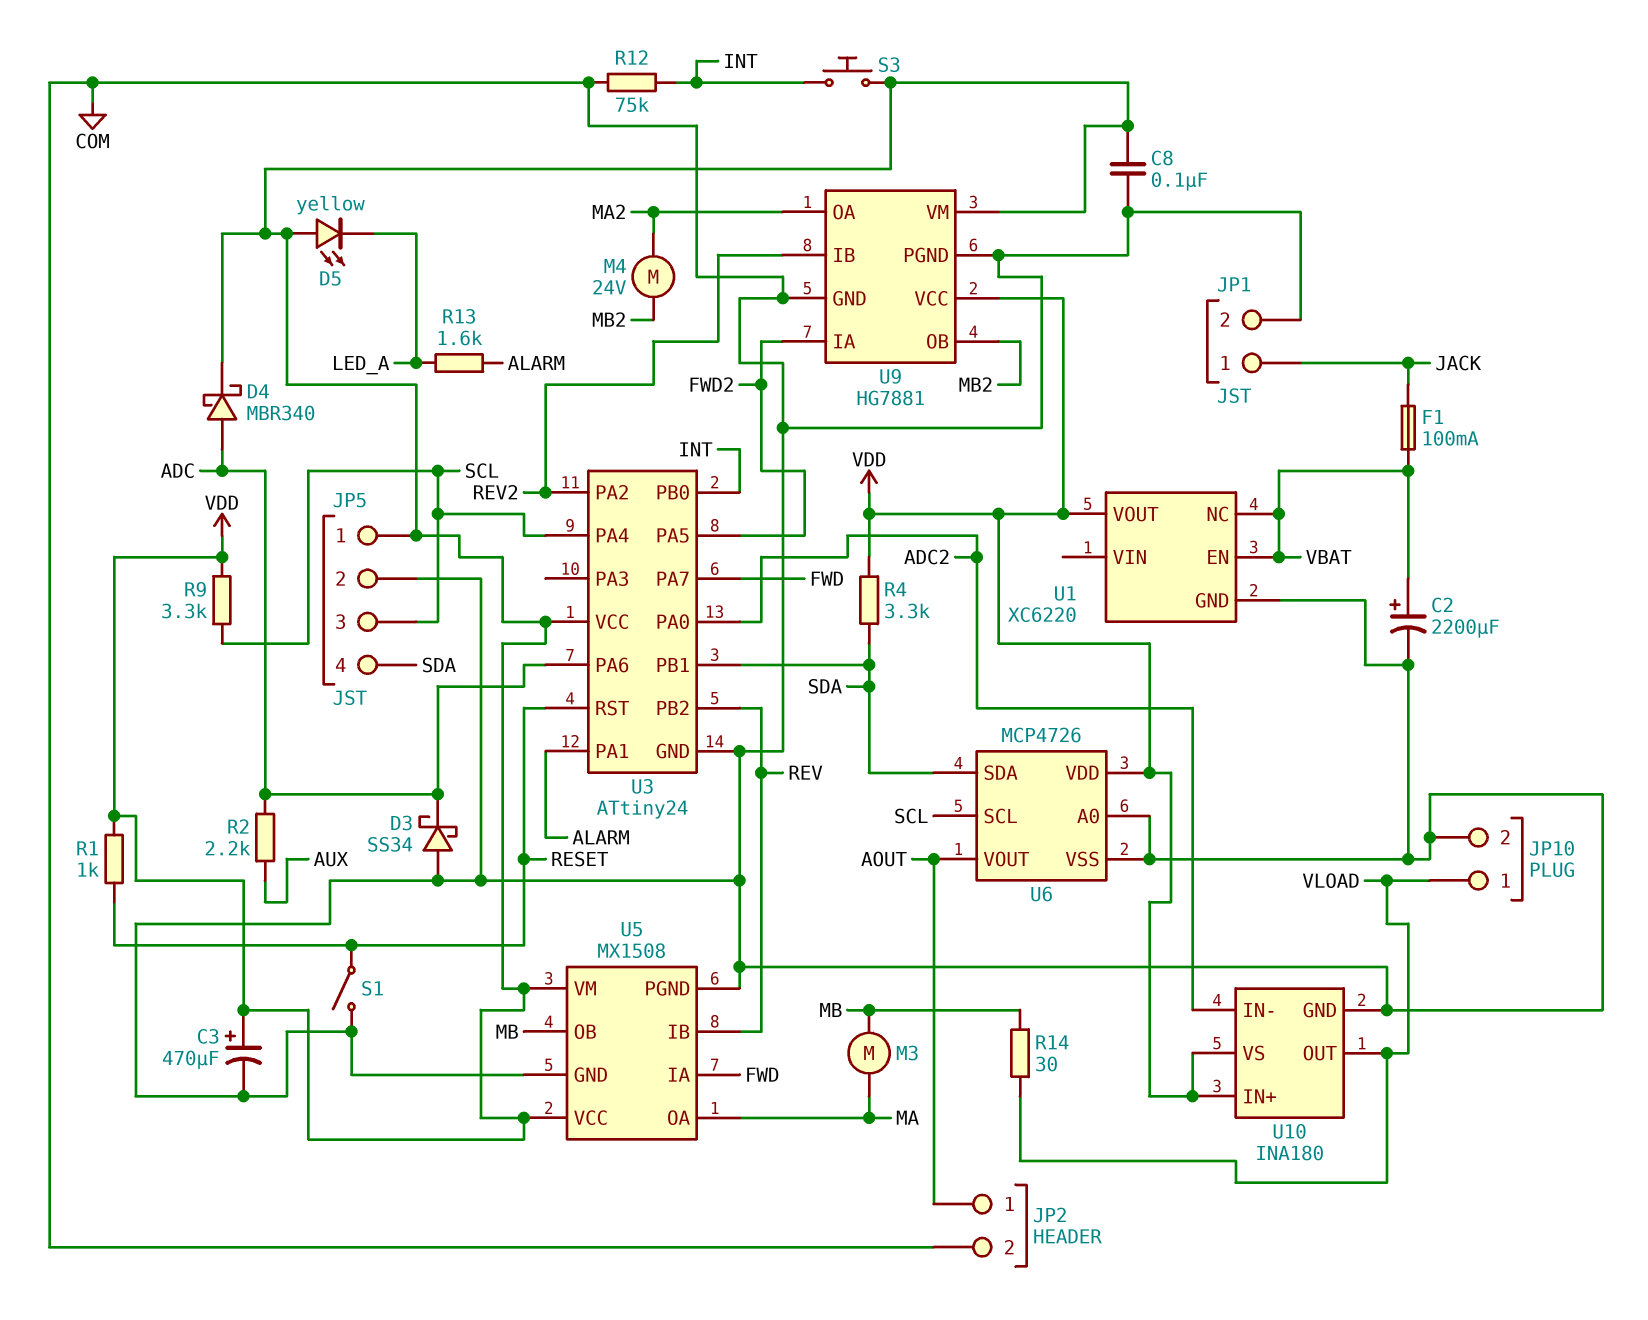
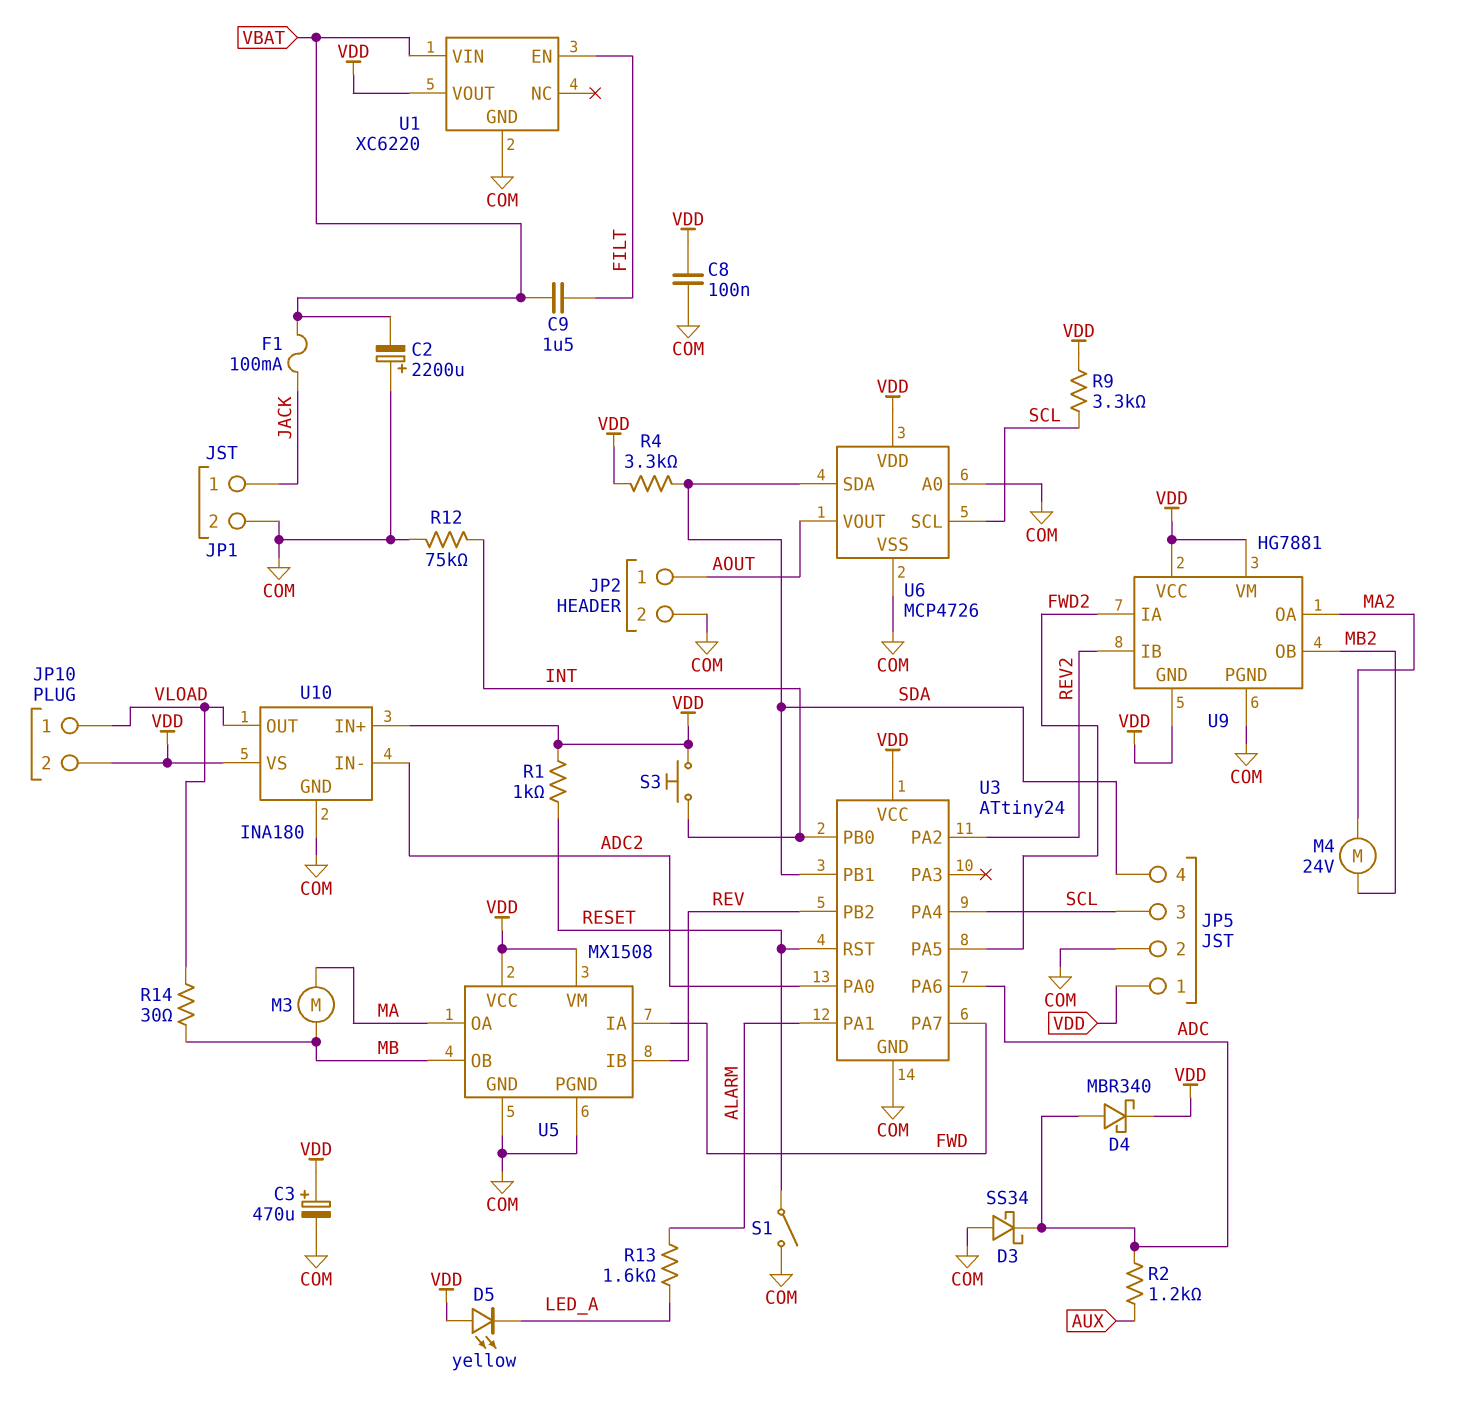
C2: 2200uF (plus VBAT, minus COM) -> 2200uF (plus COM, minus VBAT)
C9: none -> 1.5uF (FILT, VBAT)
JP10 pin 2: COM -> VDD
R2: 2.2k (ADC, AUX) -> 1.2k (ADC, AUX)
U1 pin EN: VBAT -> FILT
U1 pin NC: VBAT -> none
U1 pin VIN: none -> VBAT
U9 pin GND: COM -> VDD

